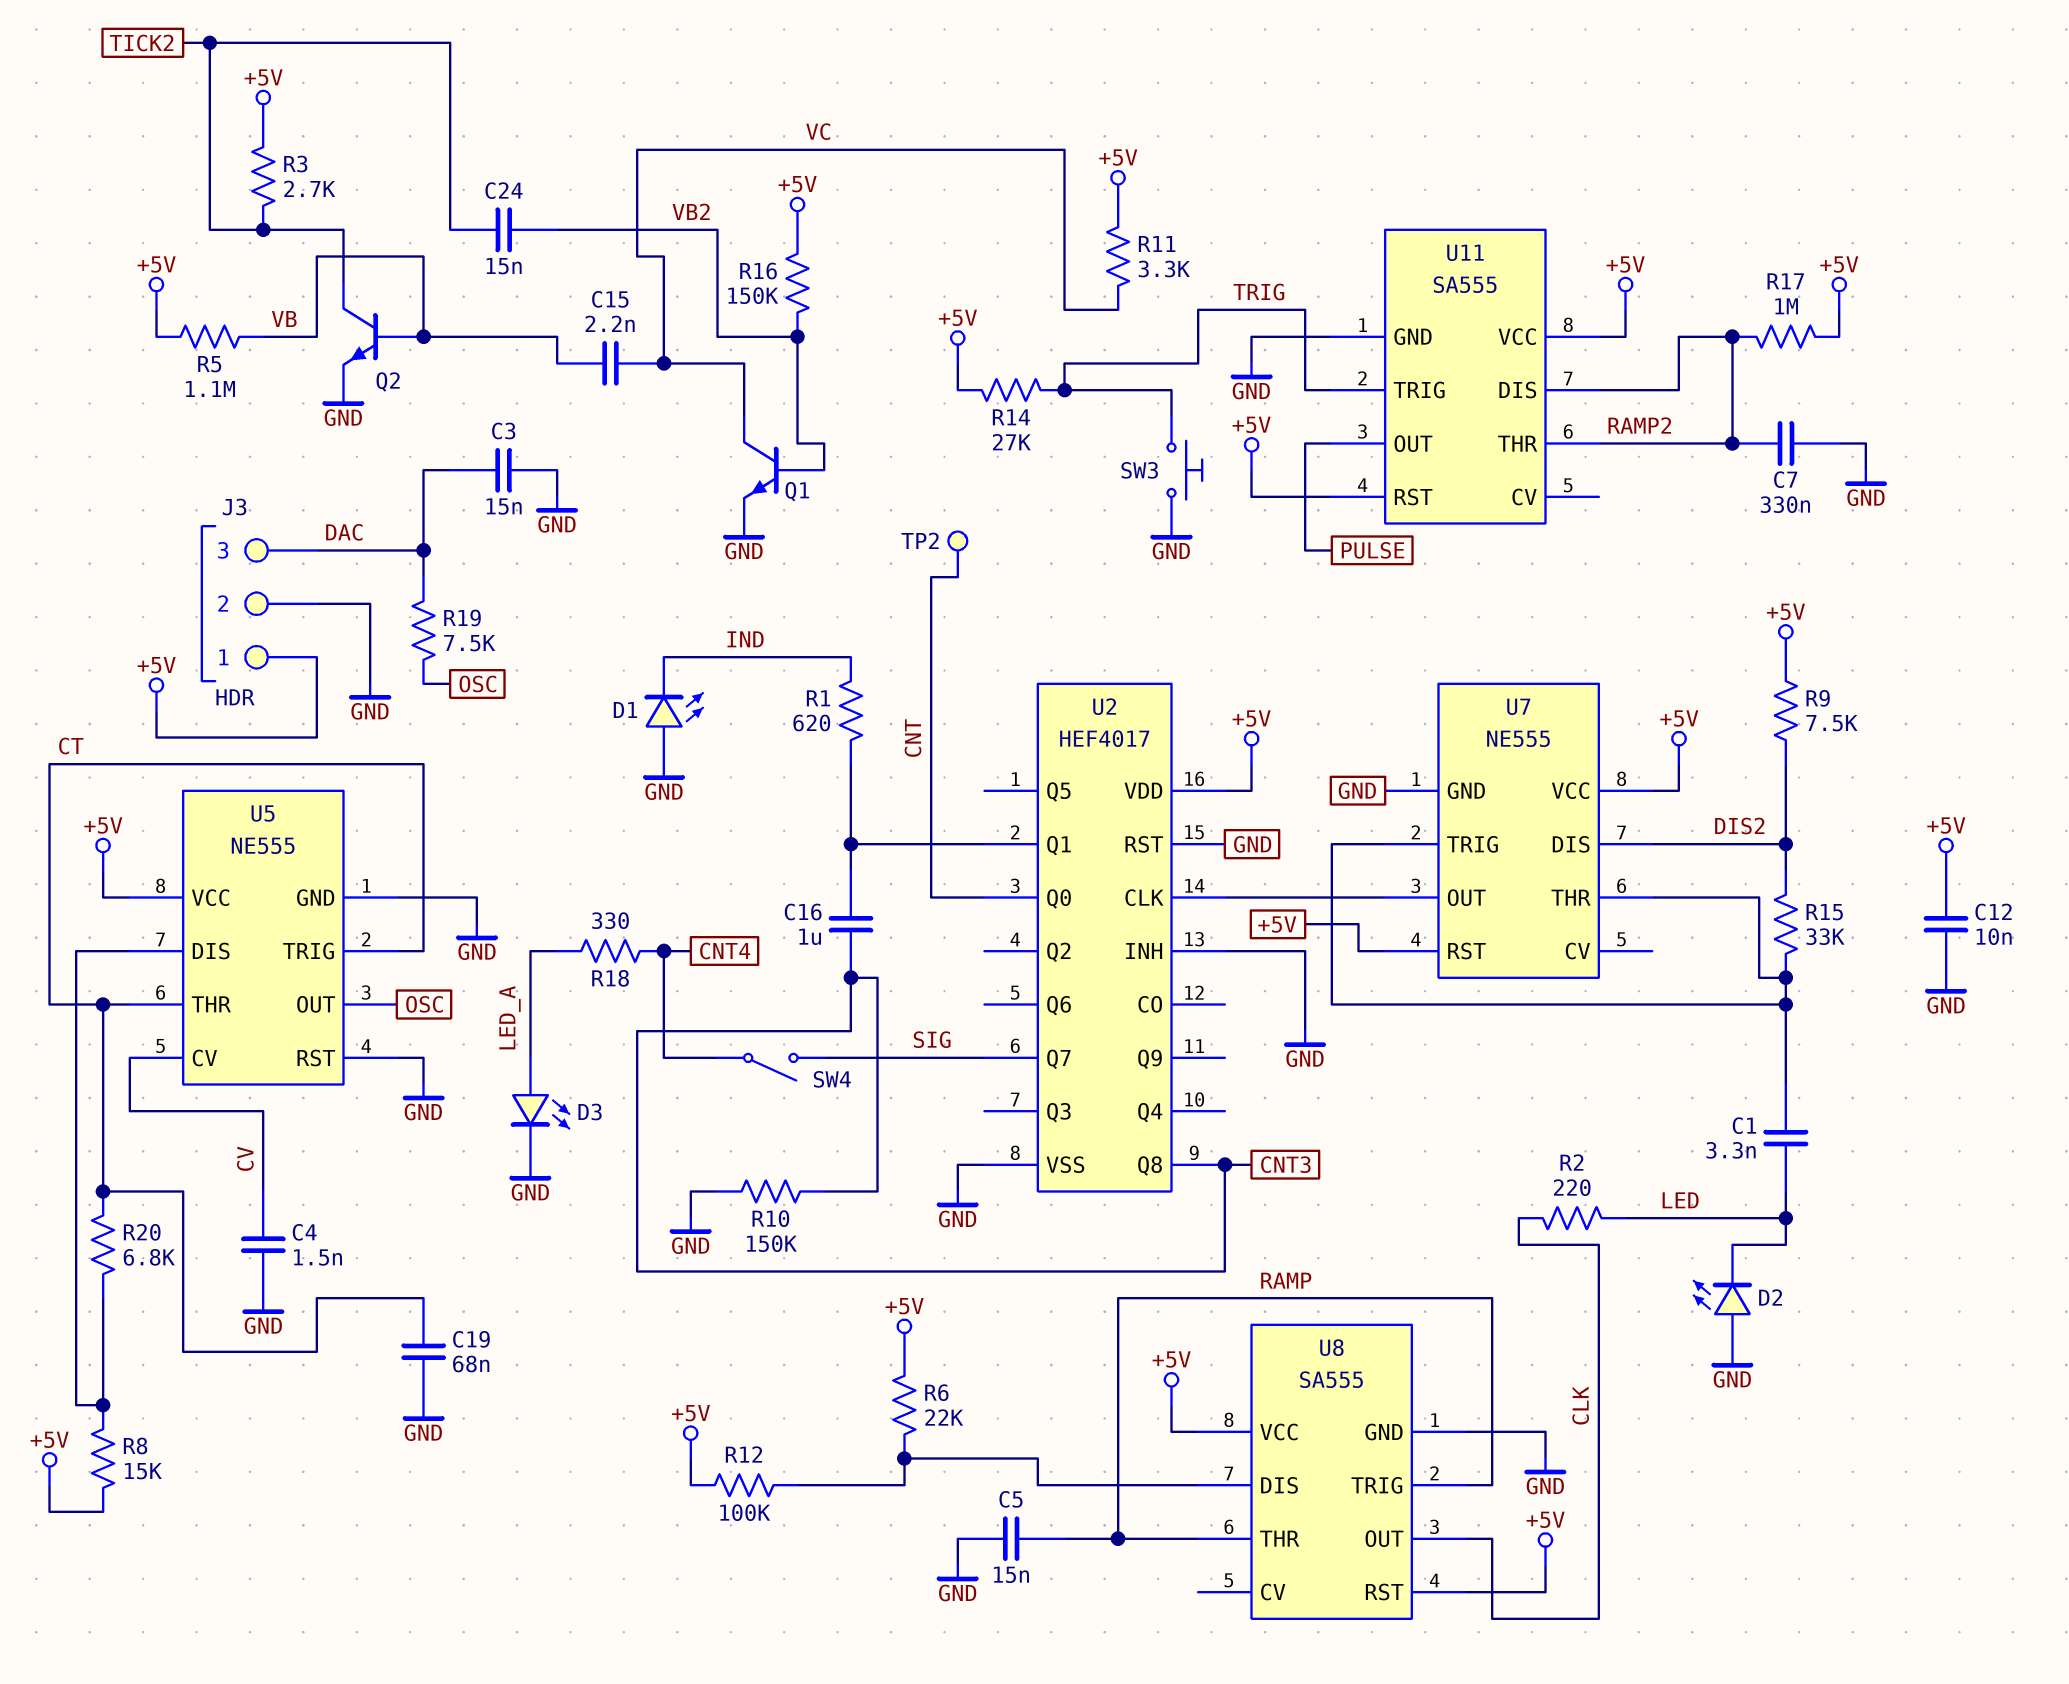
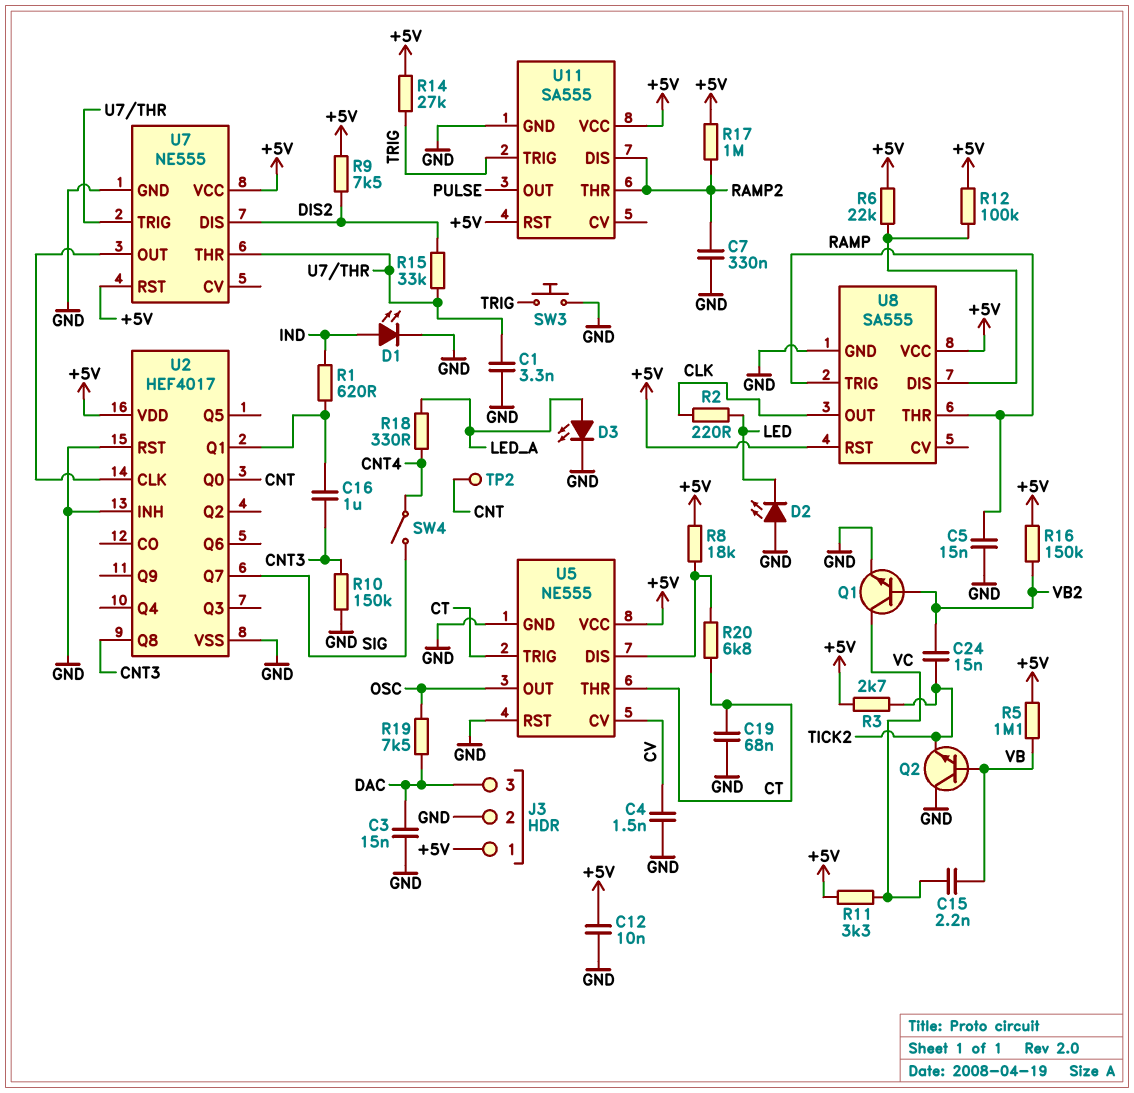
C1: 3.3nF (LED, U7/THR) -> 3.3nF (GND, U7/THR)
D1: LED (A GND, K IND) -> LED (A IND, K GND)
Q2: NPN (B VB, C TICK2, E GND) -> NPN (B VB, C GND, E TICK2)
R8: 15k (+5V, U5/DIS) -> 18k (+5V, U5/DIS)

